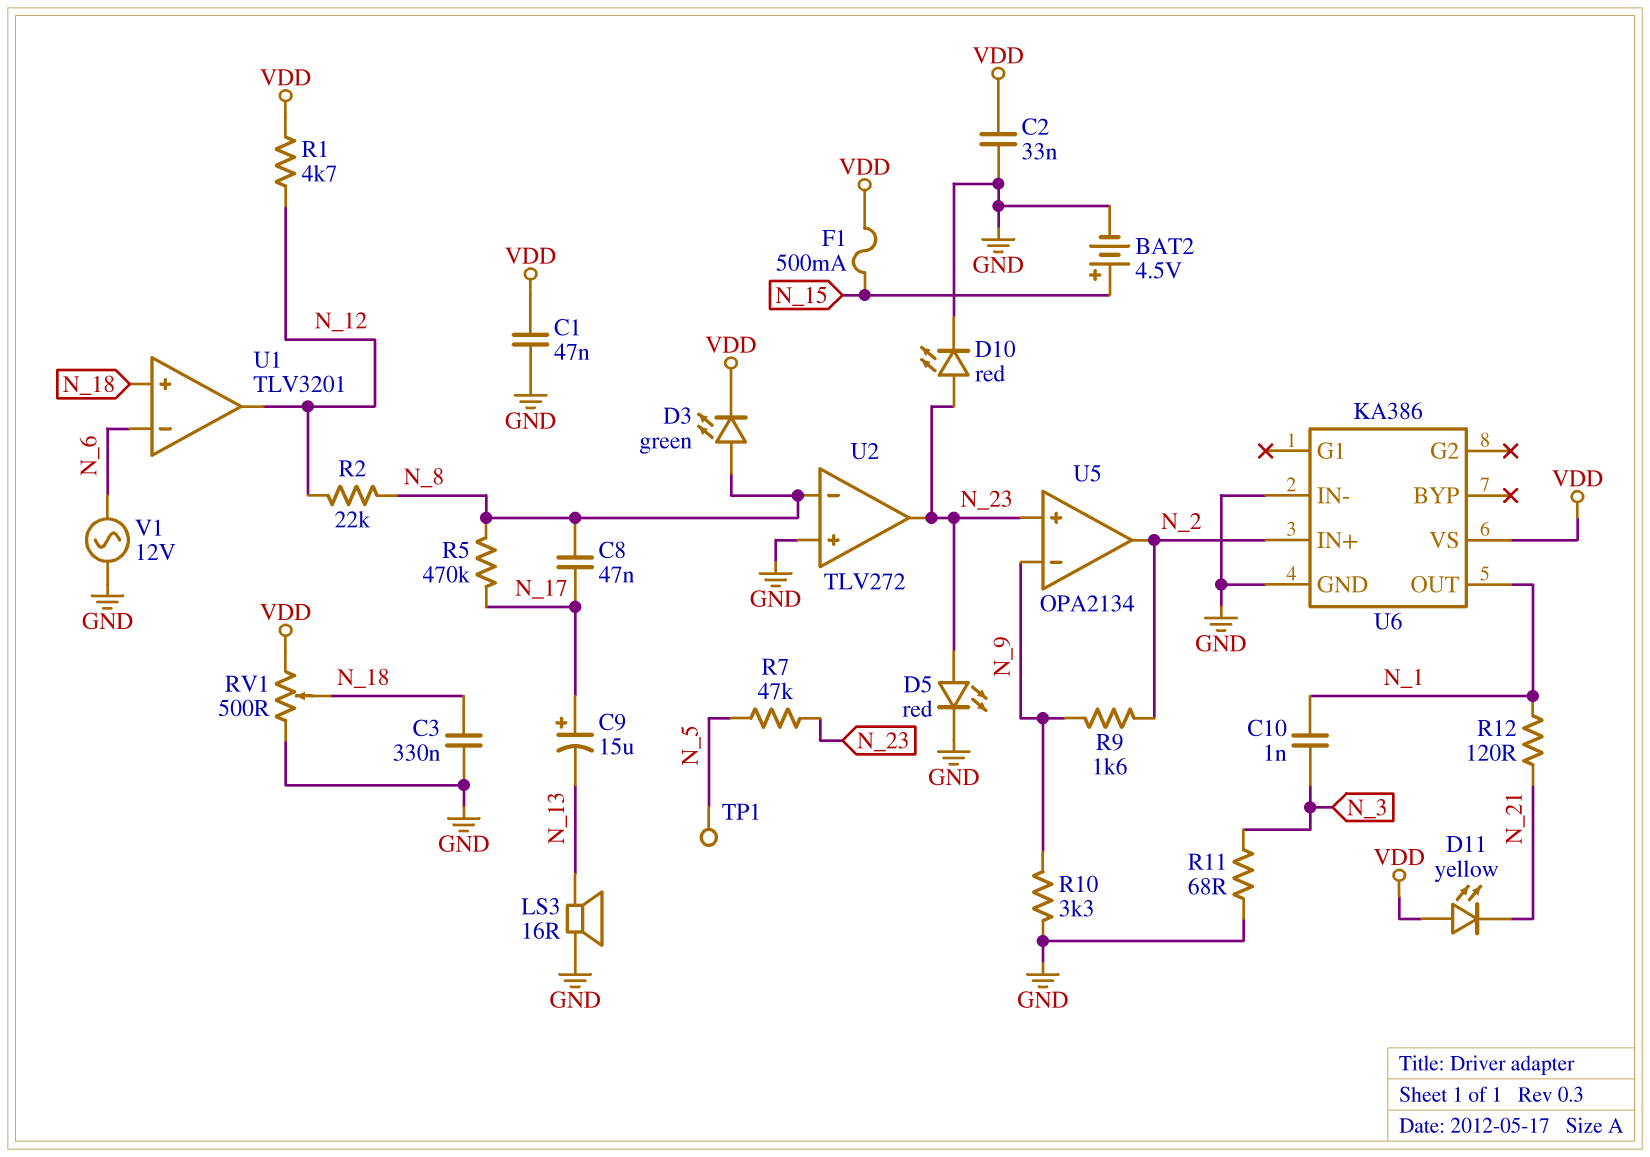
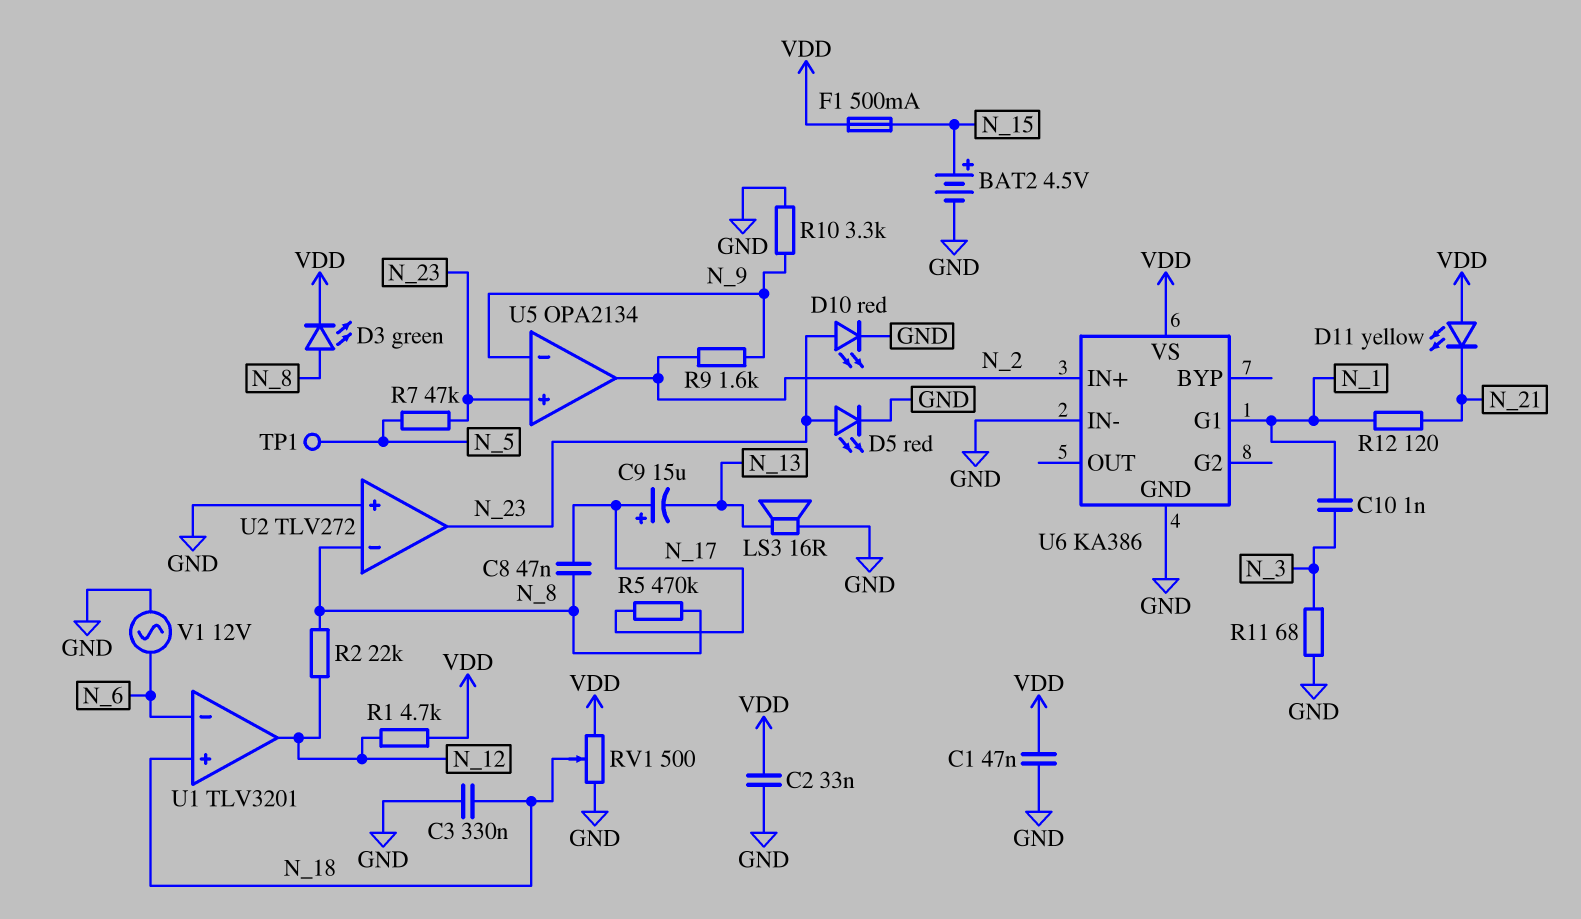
U6 pin G1: none -> N_1
U6 pin OUT: N_1 -> none

